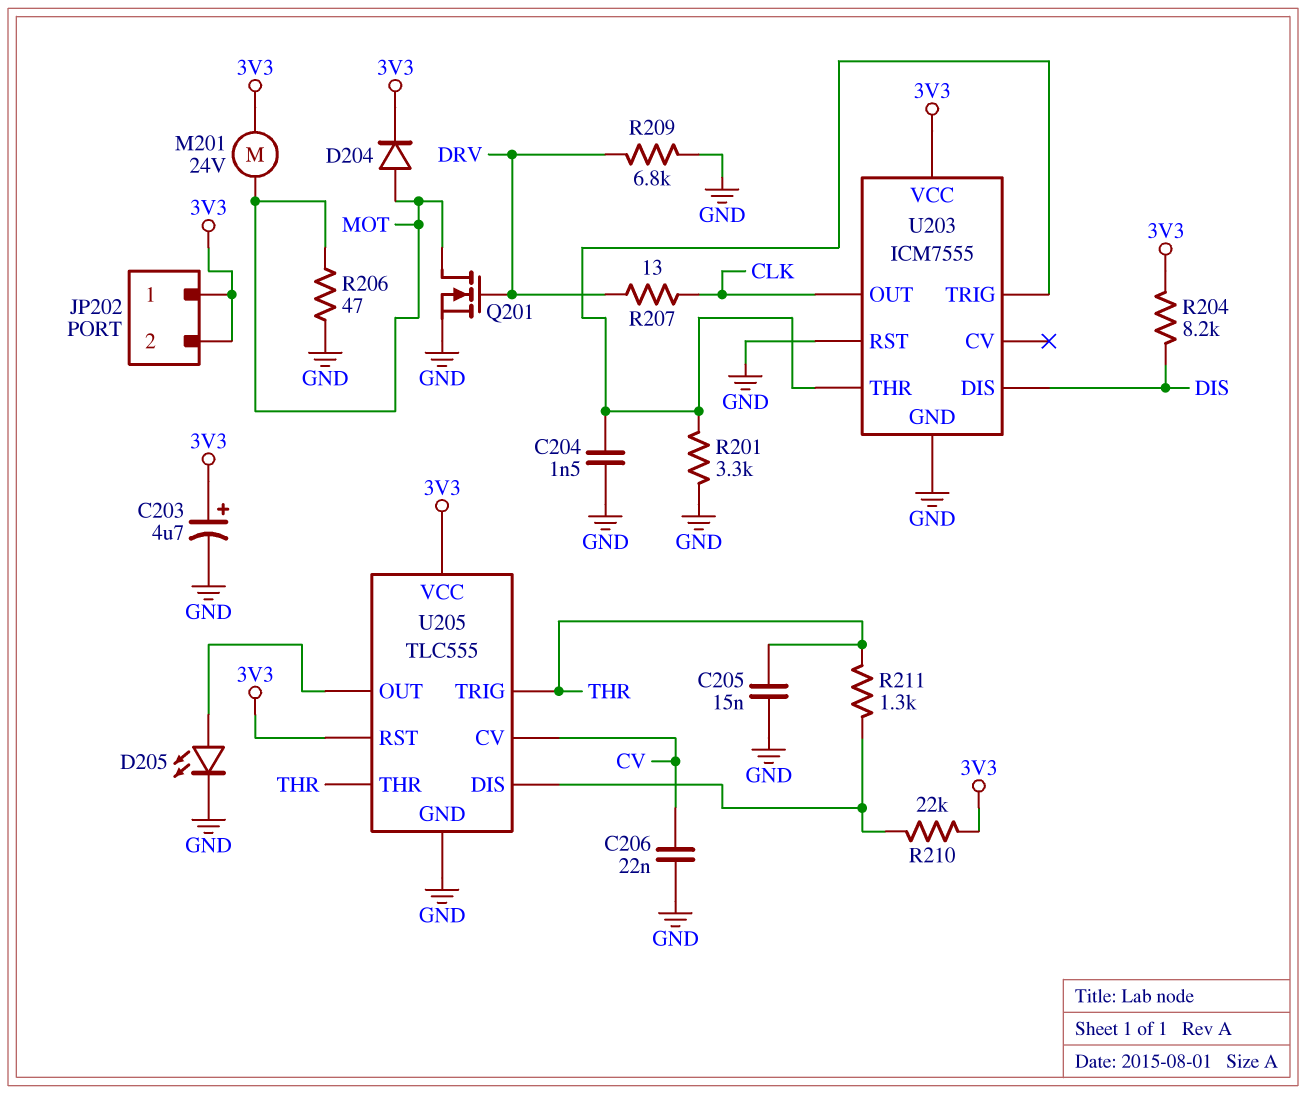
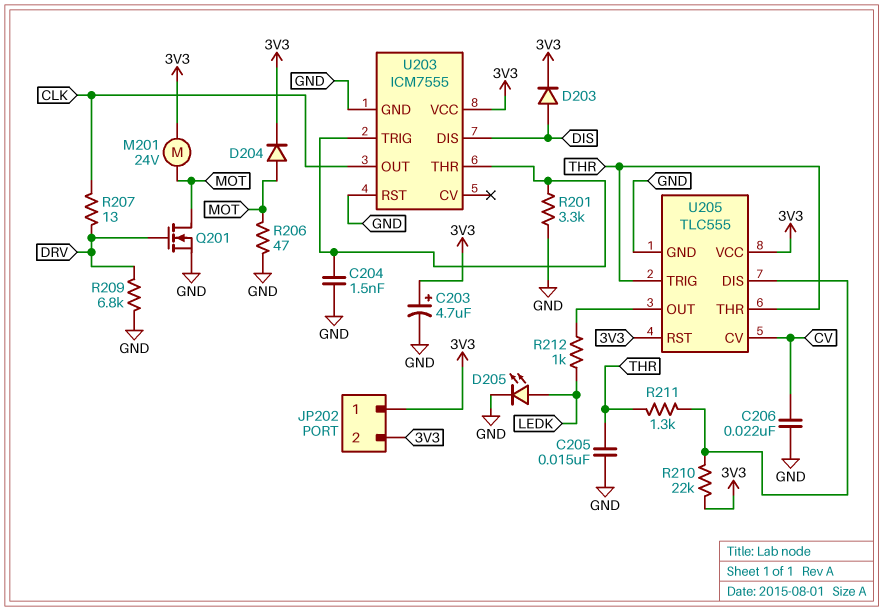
D203: none -> diode (A DIS, K 3V3)
D205: LED (A U205/OUT, K GND) -> LED (A LEDK, K GND)
R204: 8.2k (3V3, DIS) -> none
R212: none -> 1k (LEDK, U205/OUT)

